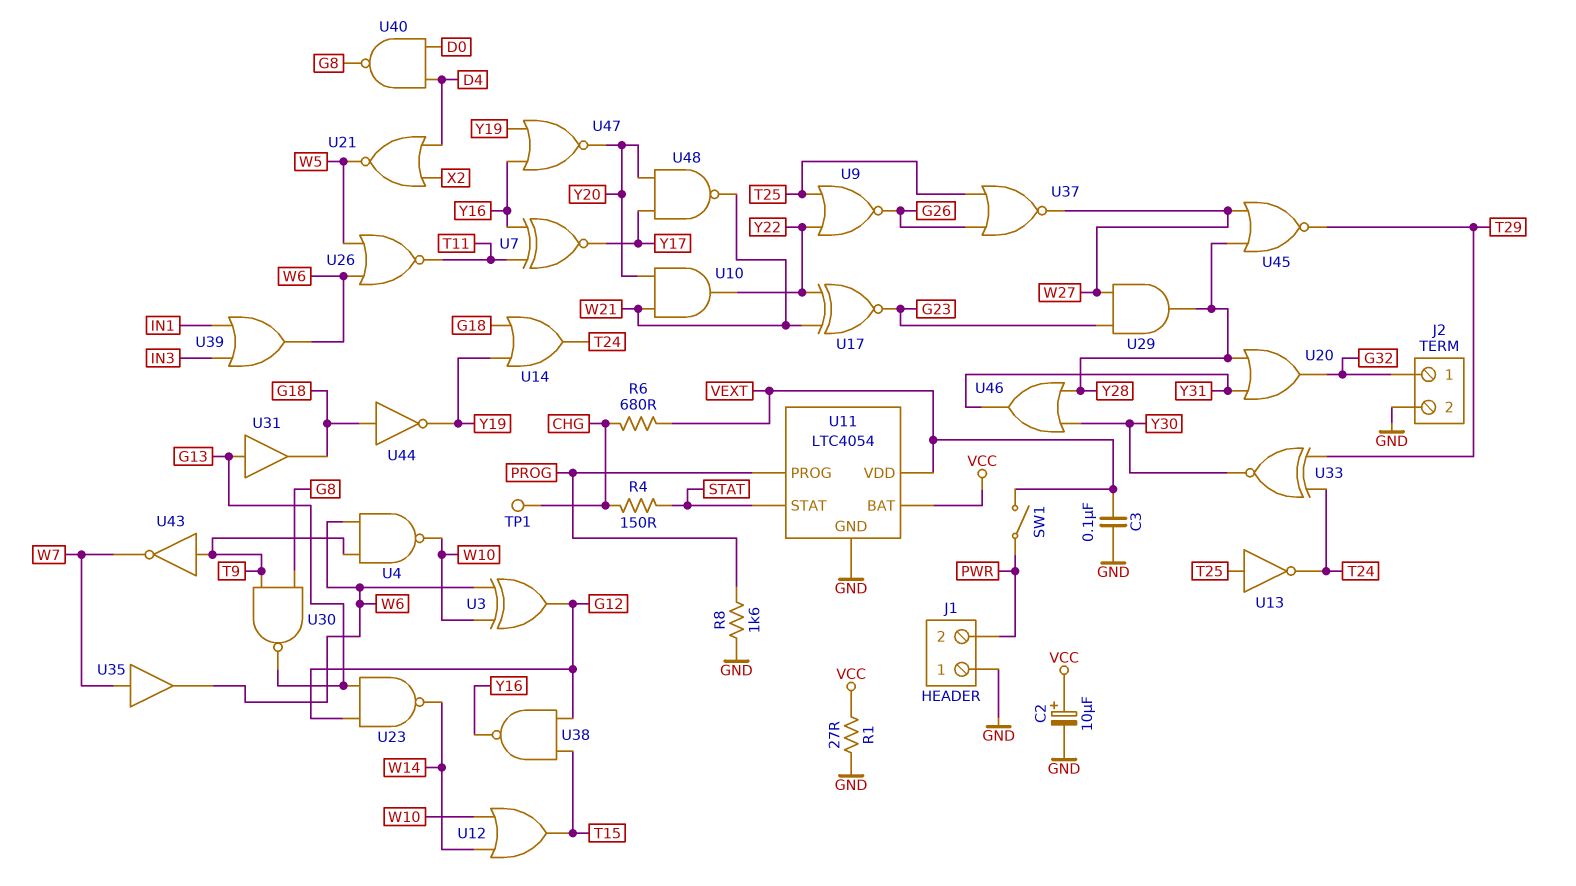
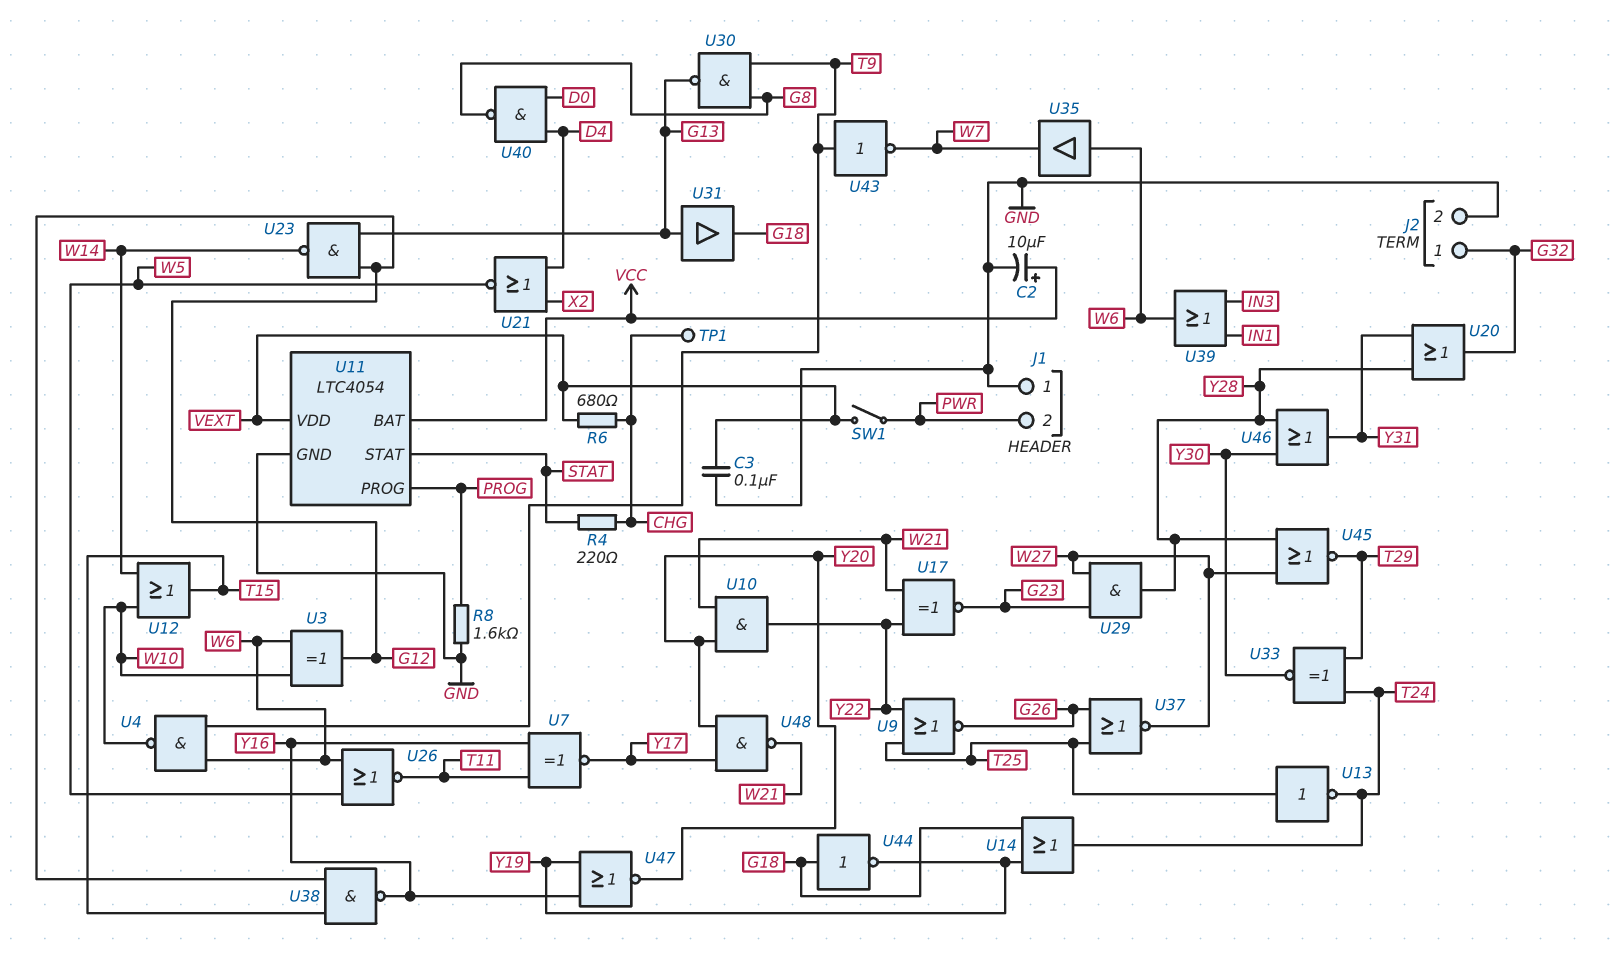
R1: 27 (GND, VCC) -> none
R4: 150 (CHG, STAT) -> 220 (CHG, STAT)
U35: buffer (in W7, out W6) -> buffer (in W6, out W7)

